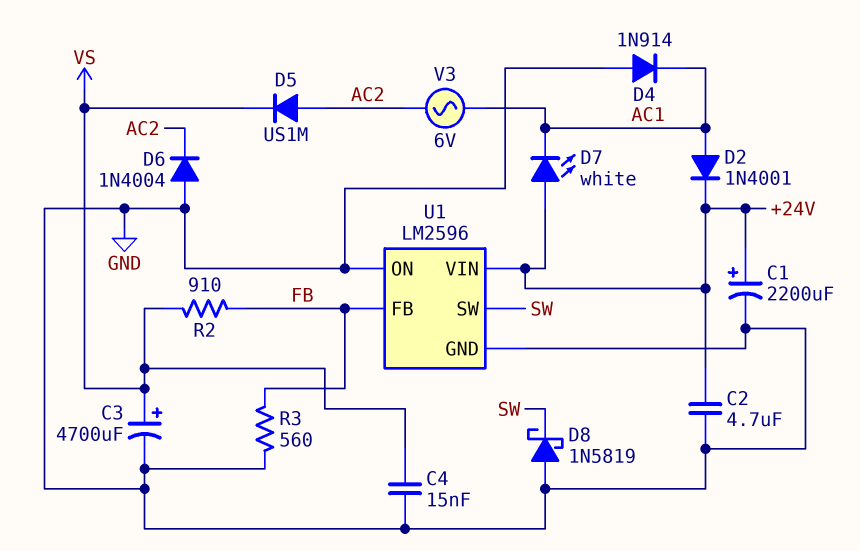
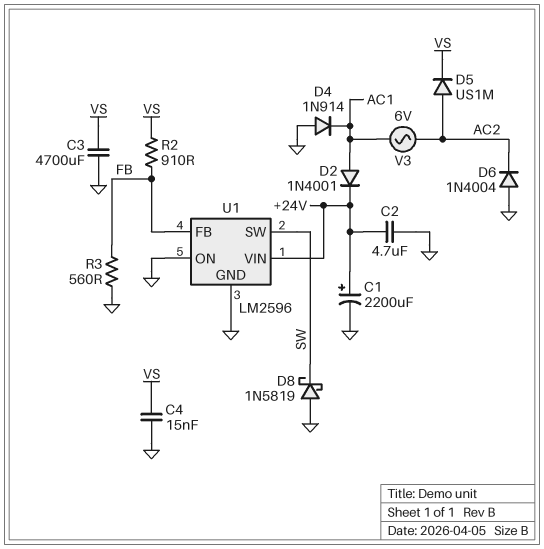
C3: 4700uF (plus VS, minus GND) -> 4700uF (GND, VS)
D7: LED white (A +24V, K AC1) -> none

